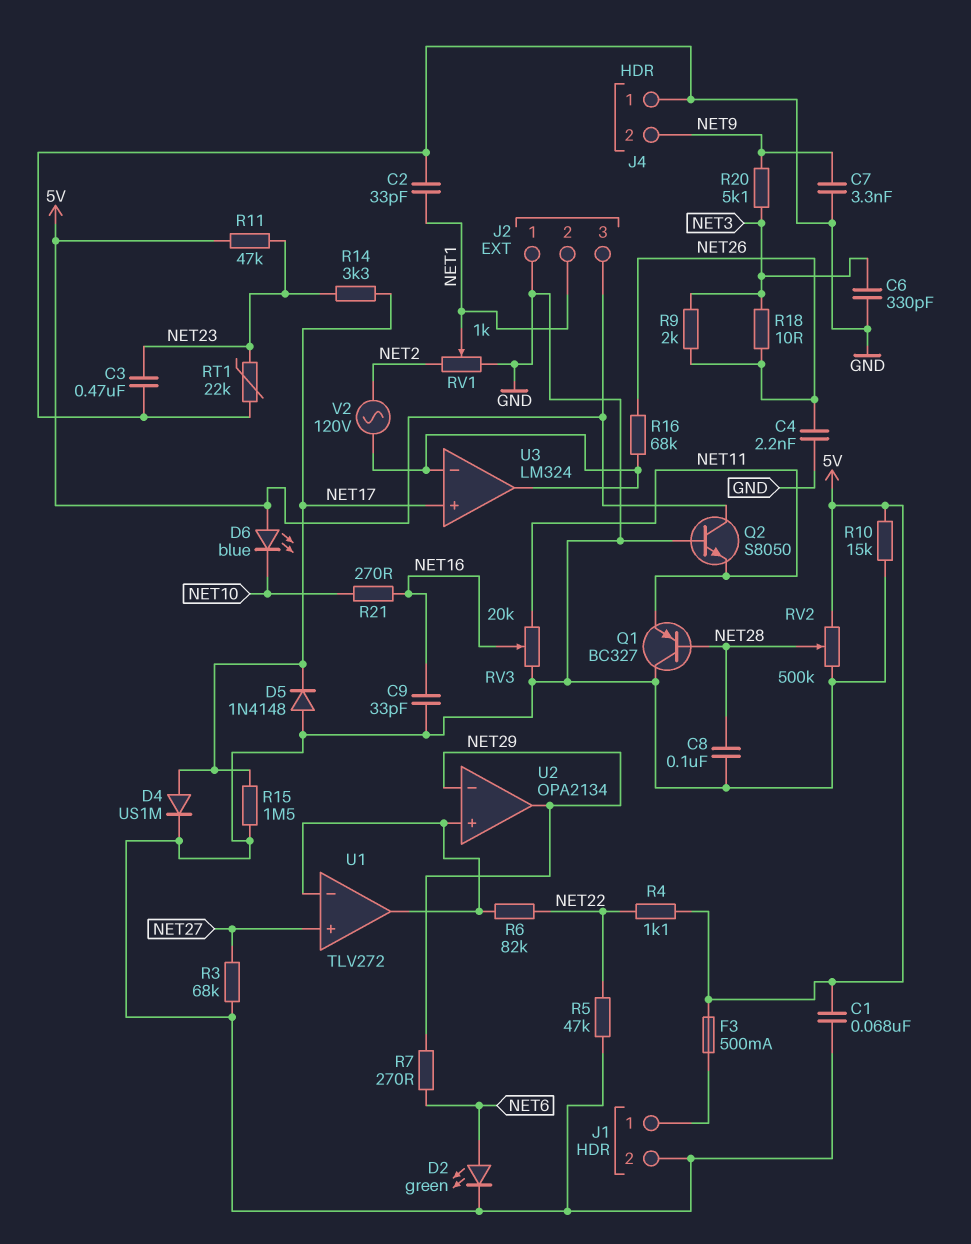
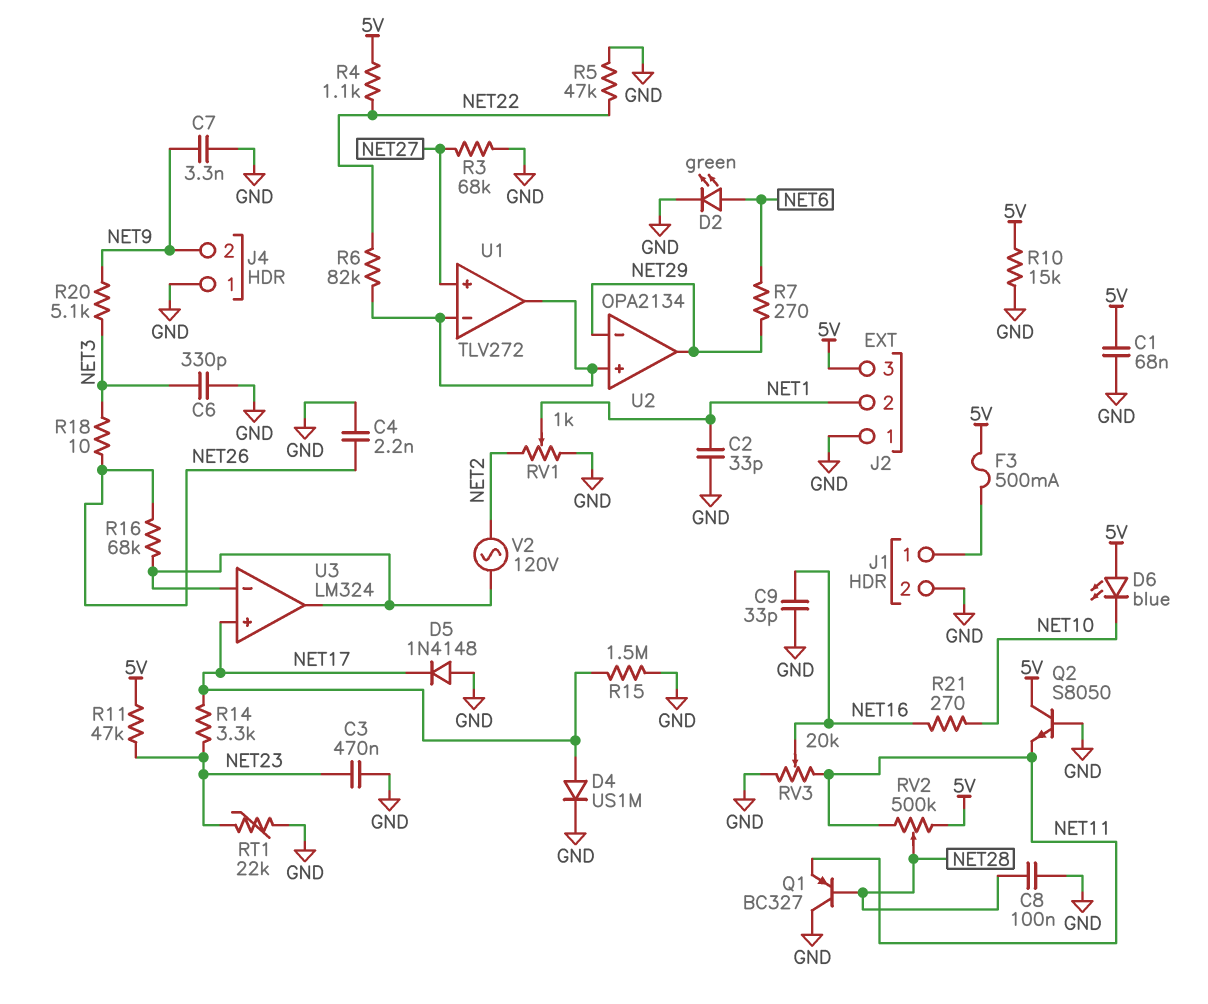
R9: 2k (NET3, NET26) -> none
RV2: 500k (5V, GND, wiper NET28) -> 500k (5V, NET11, wiper NET28)

